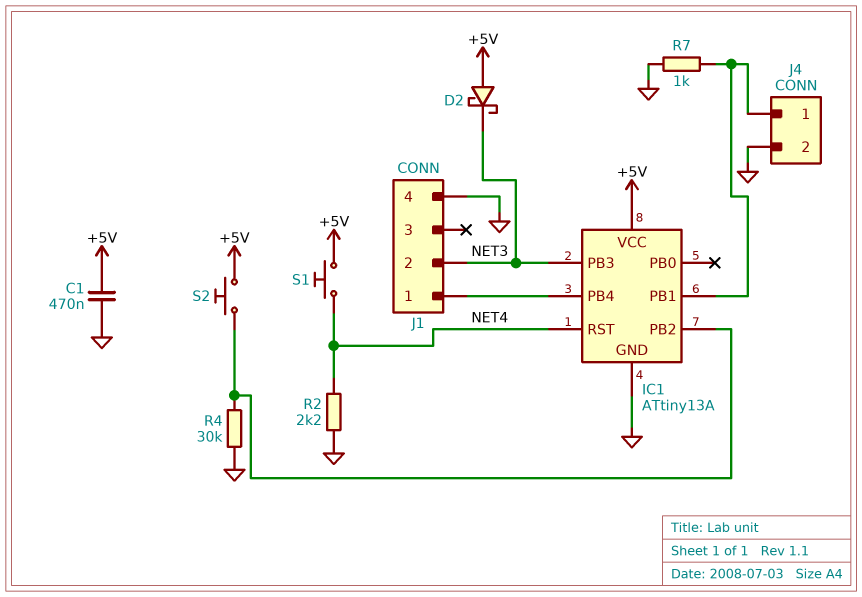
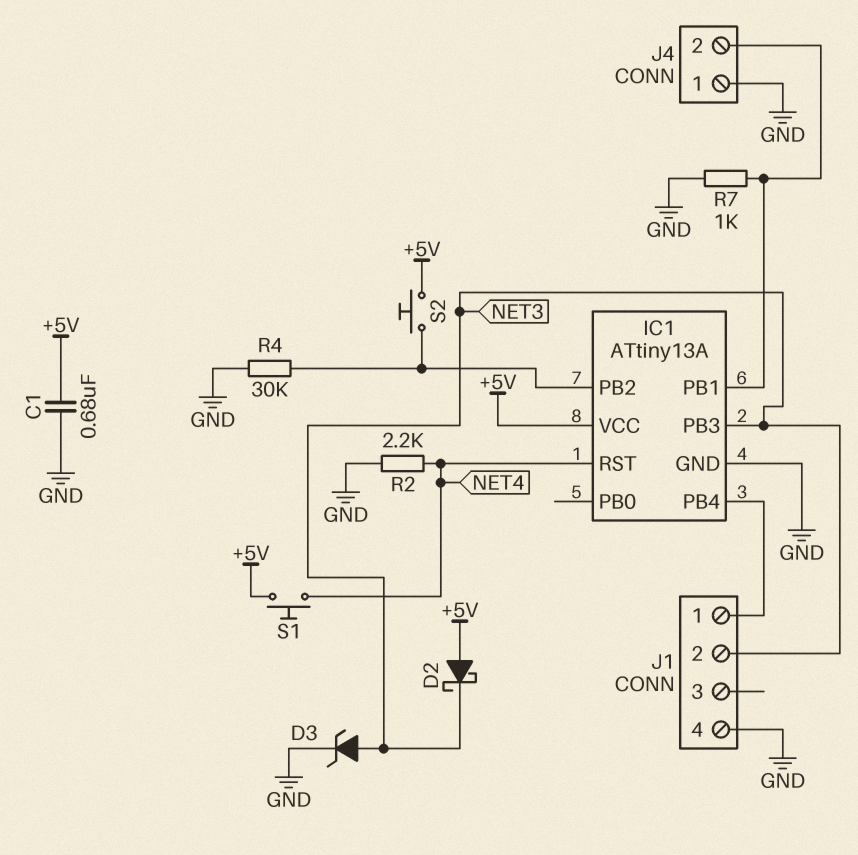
C1: 470nF (+5V, GND) -> 680nF (+5V, GND)
D3: none -> zener (A NET3, K GND)
J4 pin 1: IC1/PB1 -> GND
J4 pin 2: GND -> IC1/PB1

